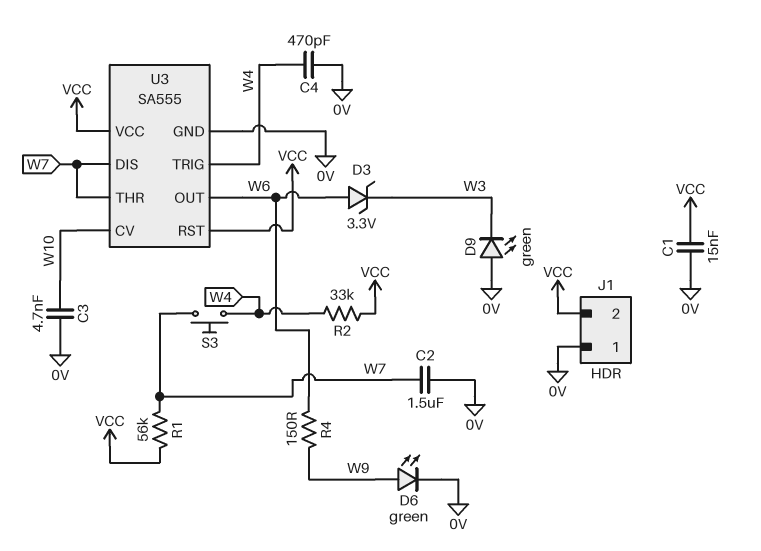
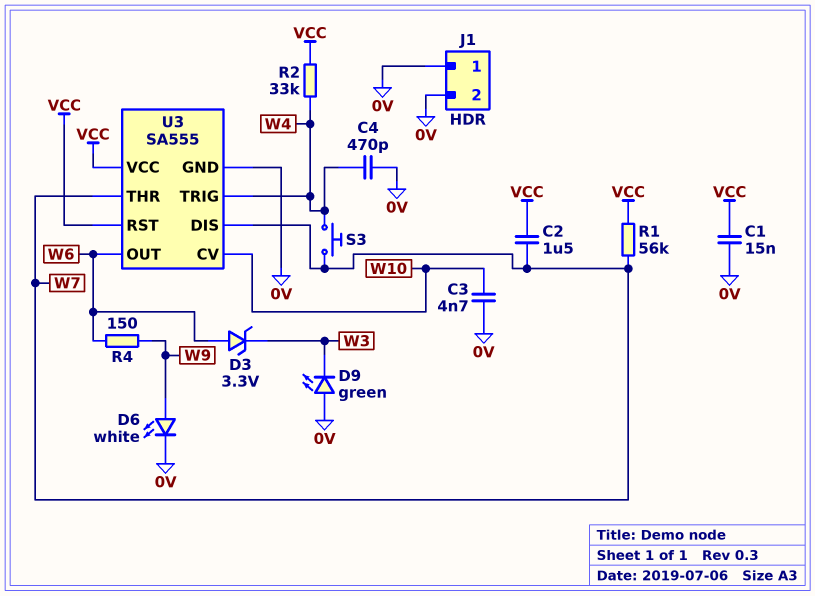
C2: 1.5uF (0V, W7) -> 1.5uF (VCC, W7)
D6: LED green (A W9, K 0V) -> LED white (A W9, K 0V)
J1 pin 2: VCC -> 0V

